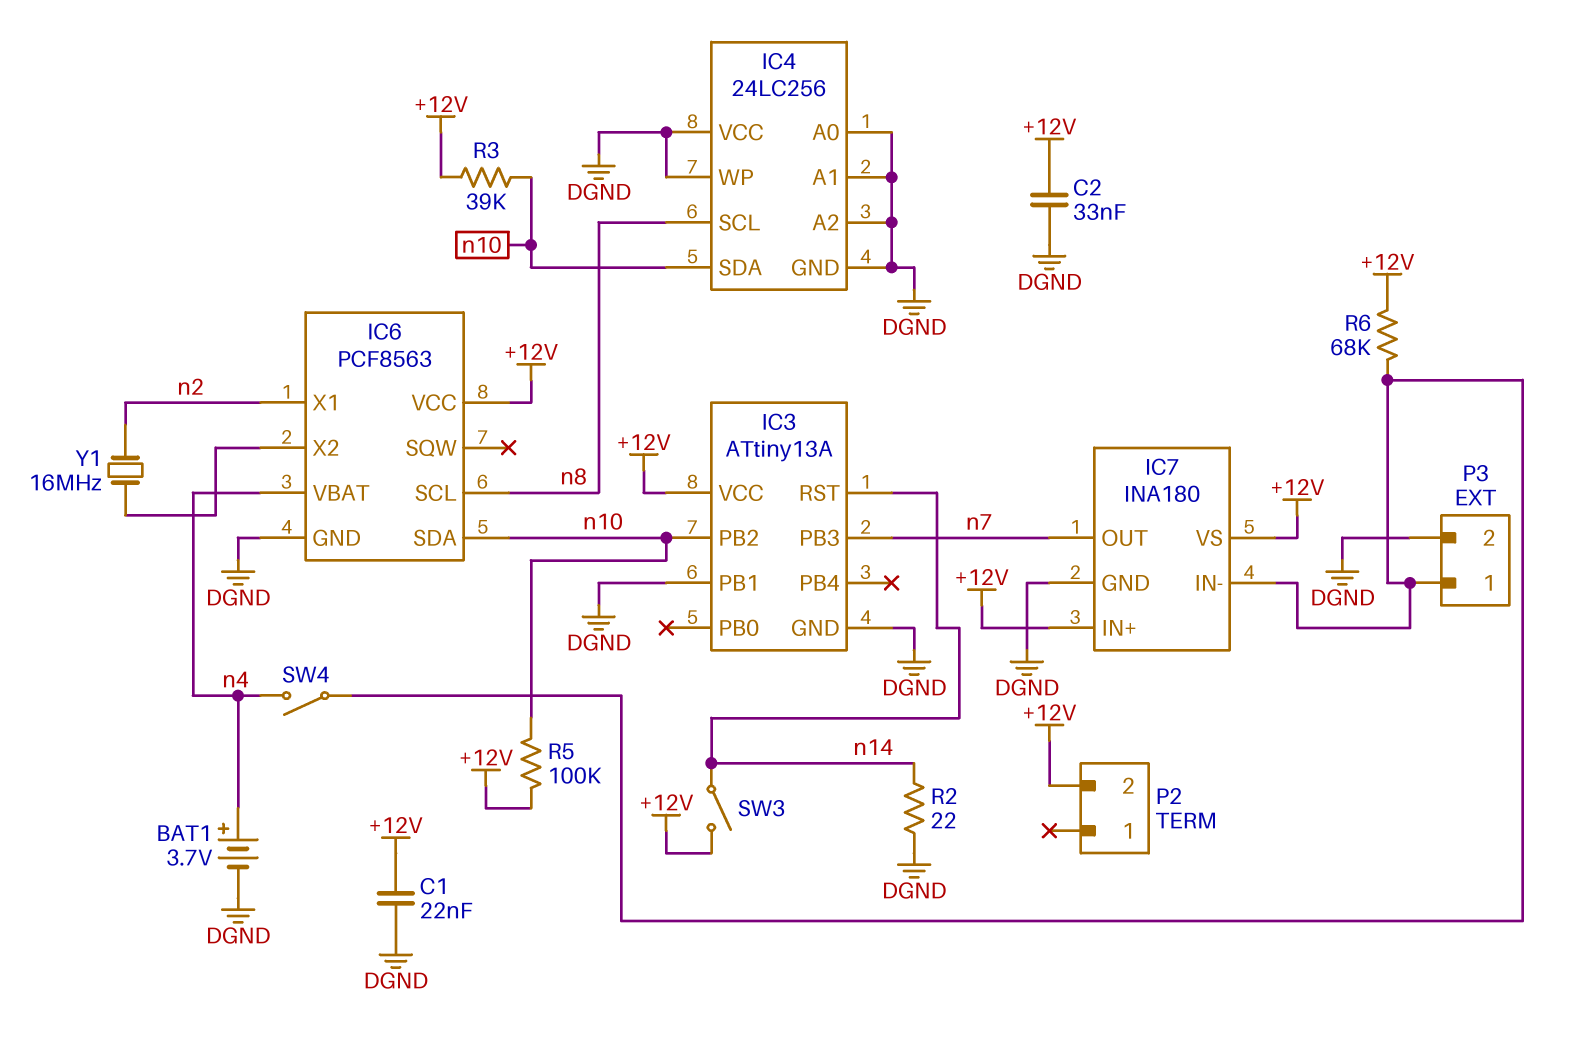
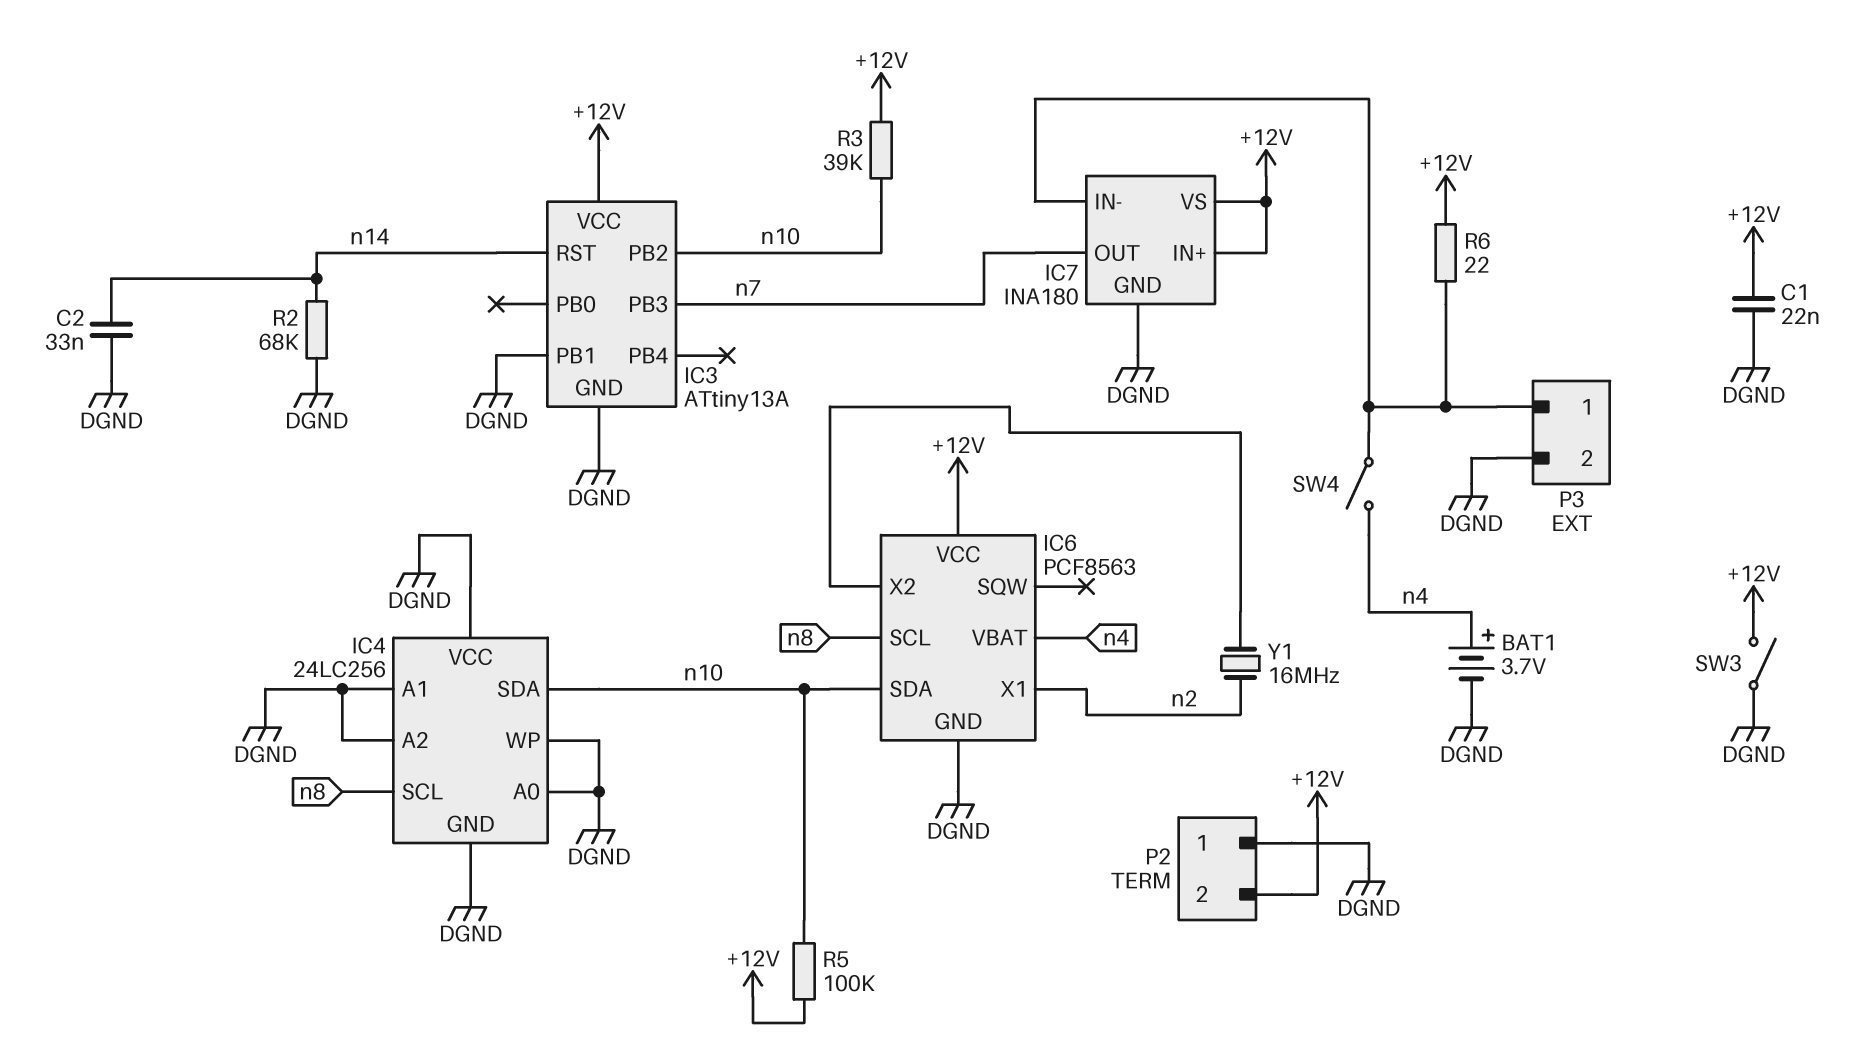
C2: 33nF (+12V, DGND) -> 33nF (DGND, n14)
P2 pin 1: none -> DGND
R2: 22 (DGND, n14) -> 68k (DGND, n14)
R6: 68k (+12V, IC7/IN-) -> 22 (+12V, IC7/IN-)
SW3: switch (+12V, n14) -> switch (+12V, DGND)

